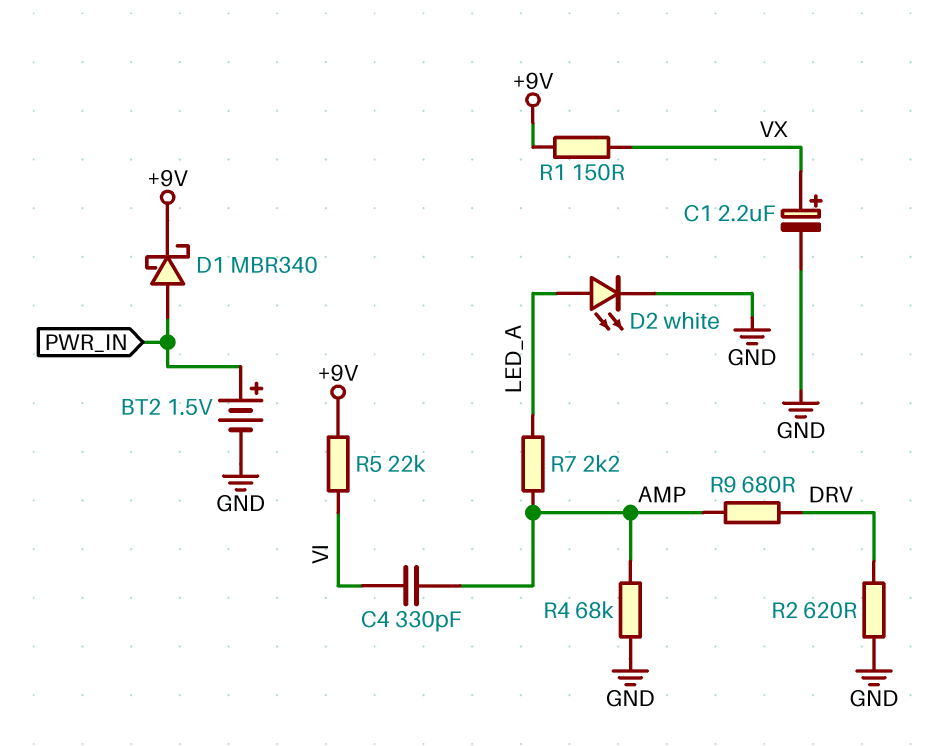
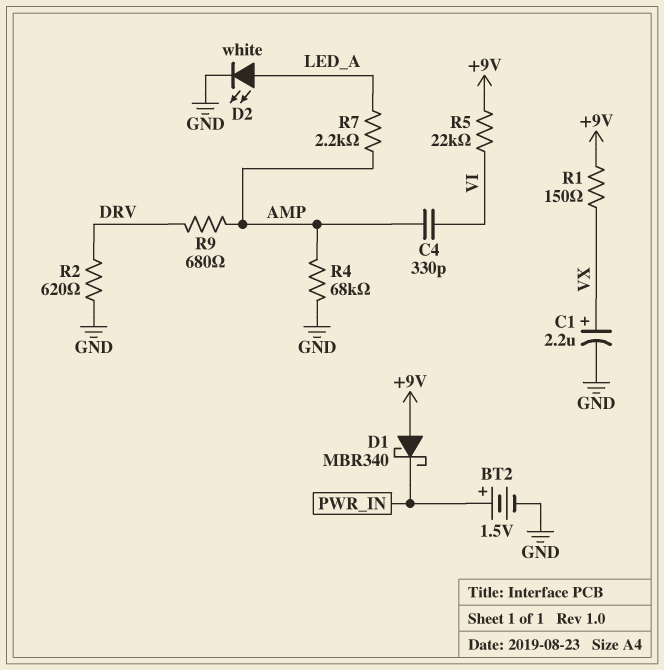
D1: schottky MBR340 (A PWR_IN, K +9V) -> schottky MBR340 (A +9V, K PWR_IN)

